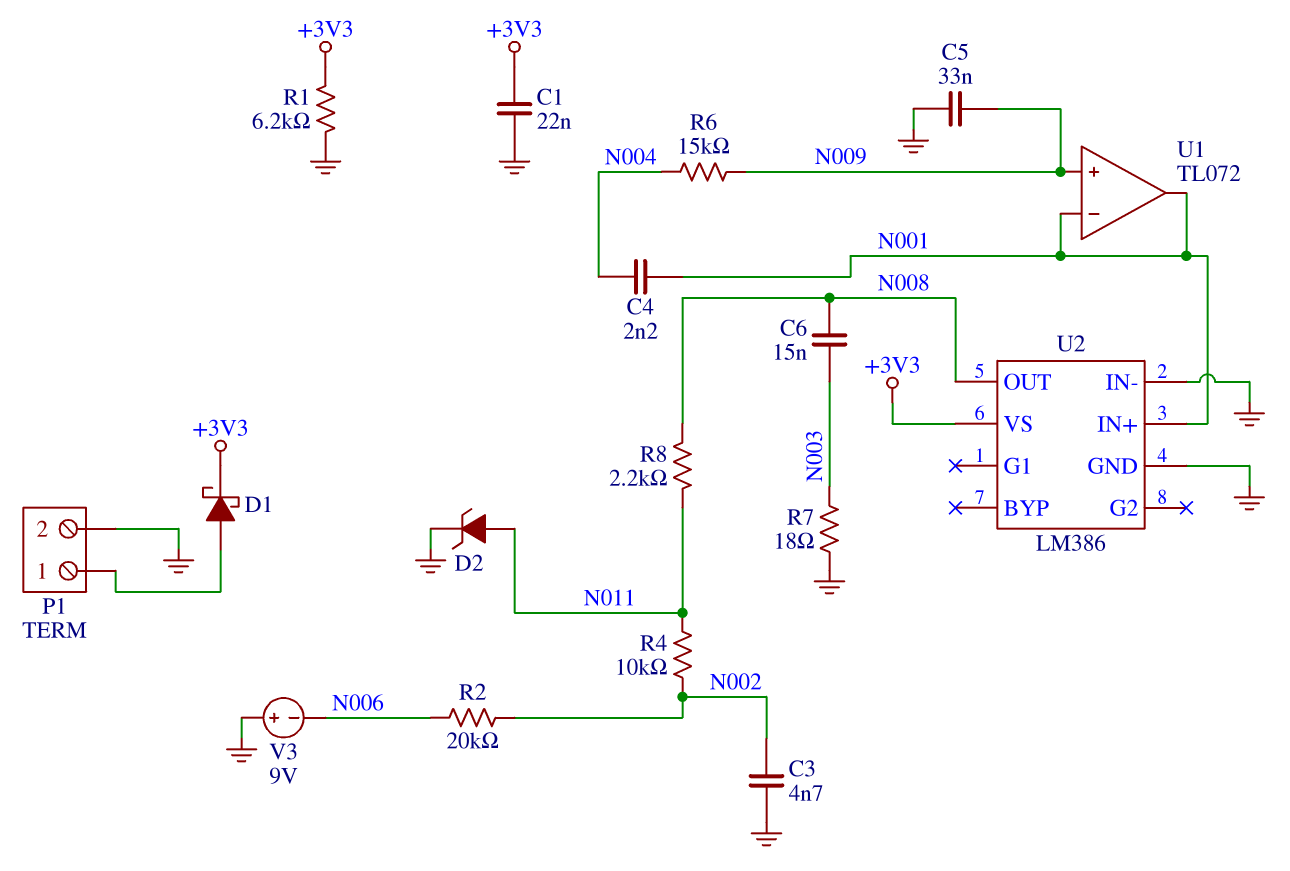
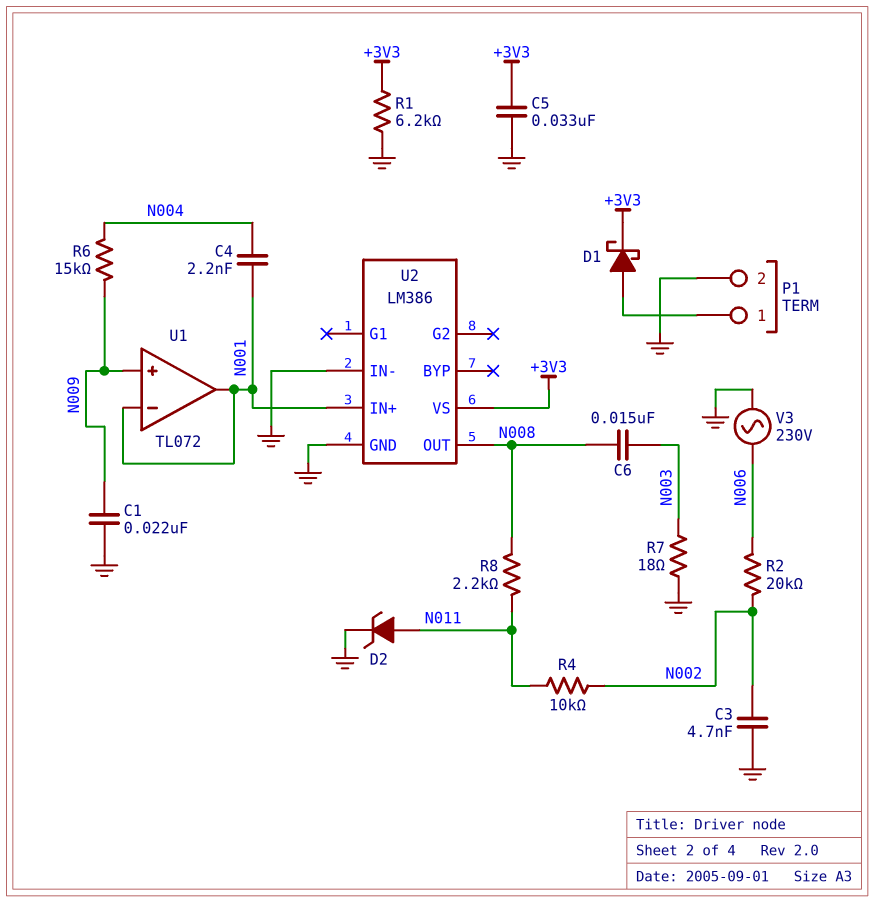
C1: 22nF (+3V3, GND) -> 22nF (GND, N009)
C5: 33nF (GND, N009) -> 33nF (+3V3, GND)
V3: 9V (plus GND, minus N006) -> AC 230V (GND, N006)

